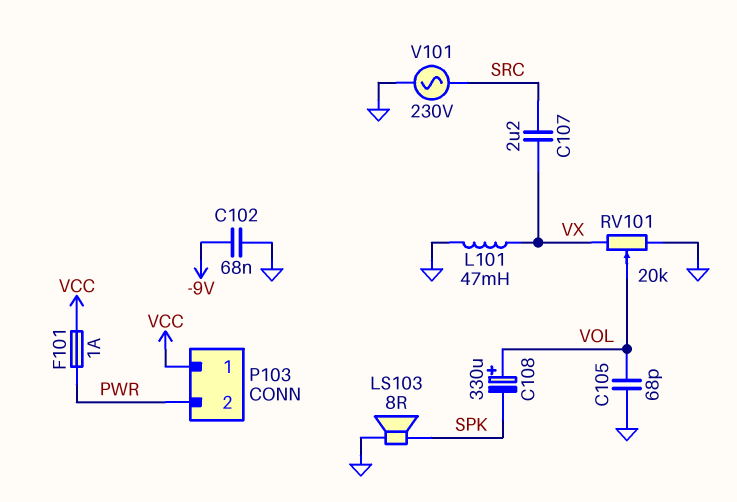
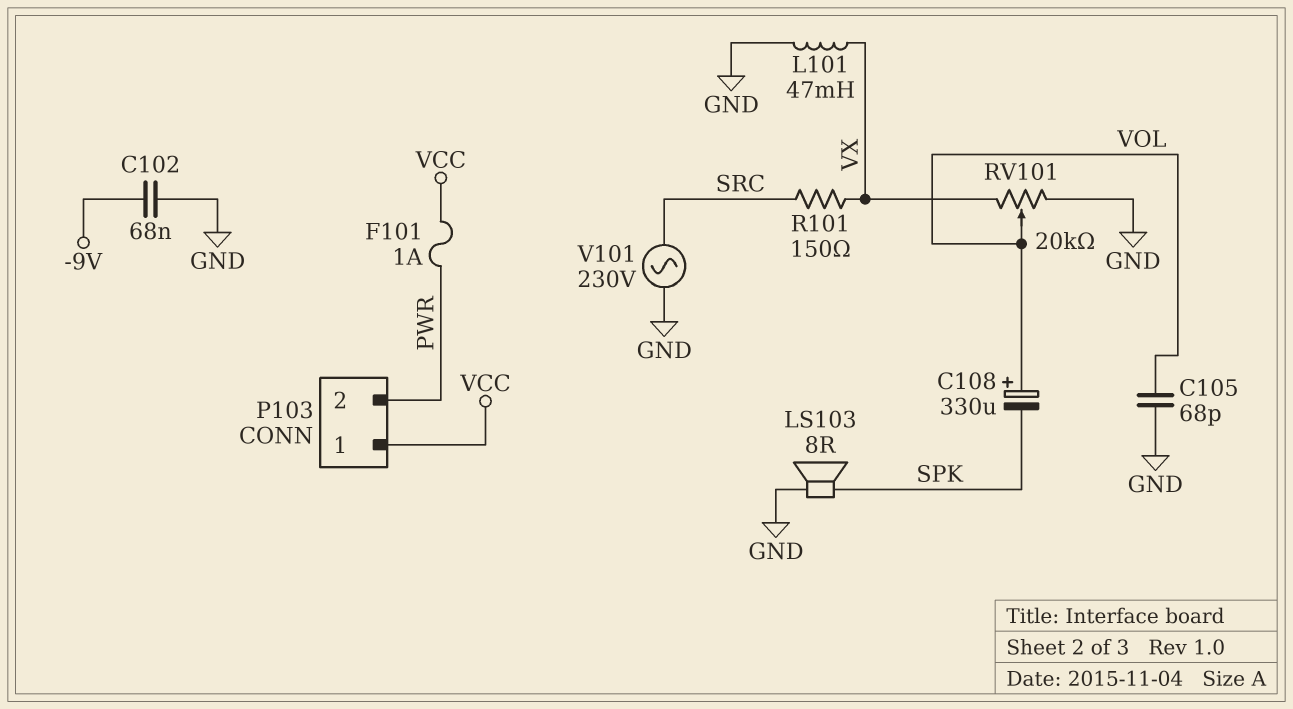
C107: 2.2uF (SRC, VX) -> none
R101: none -> 150 (SRC, VX)

